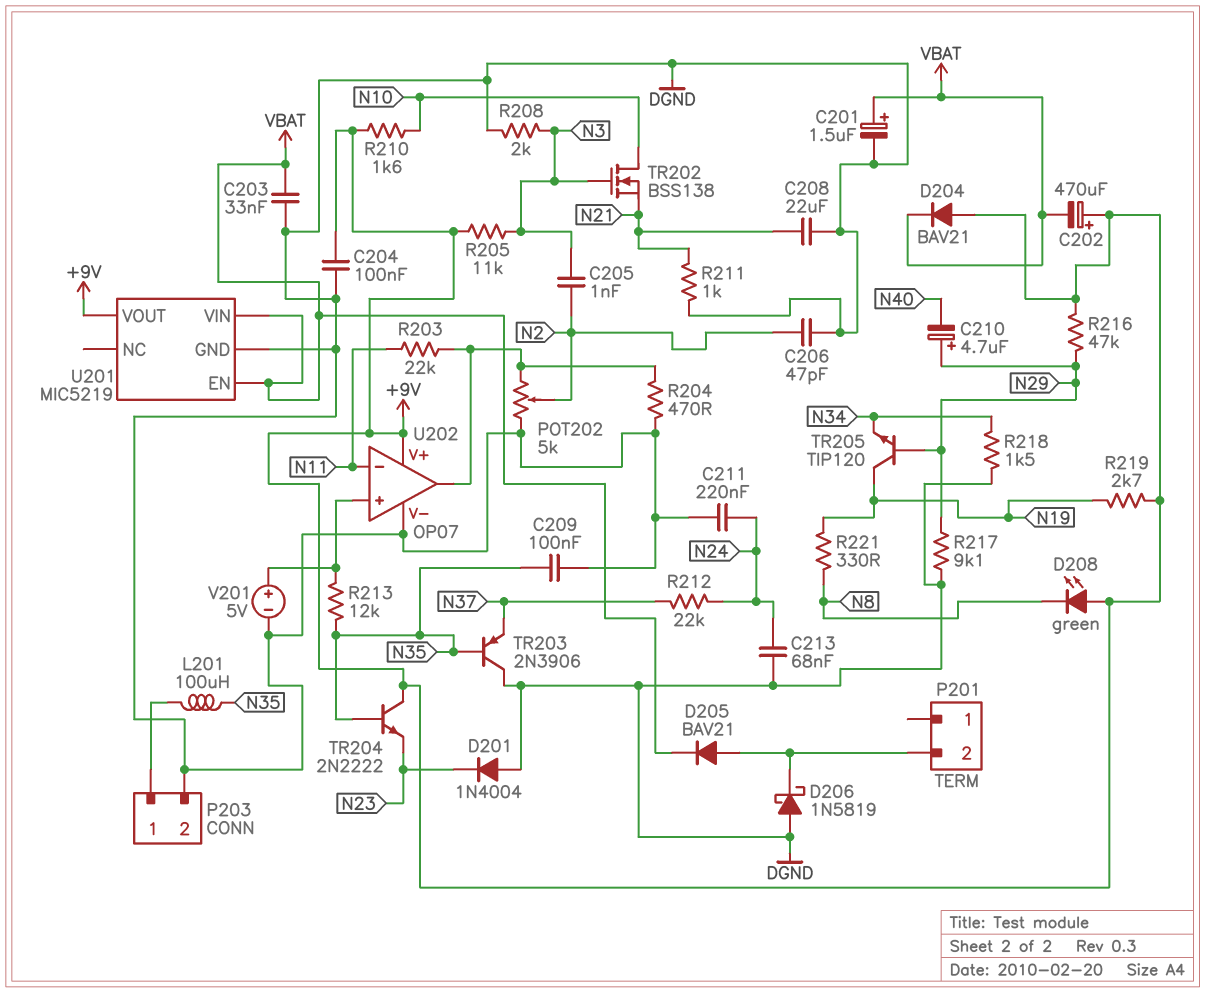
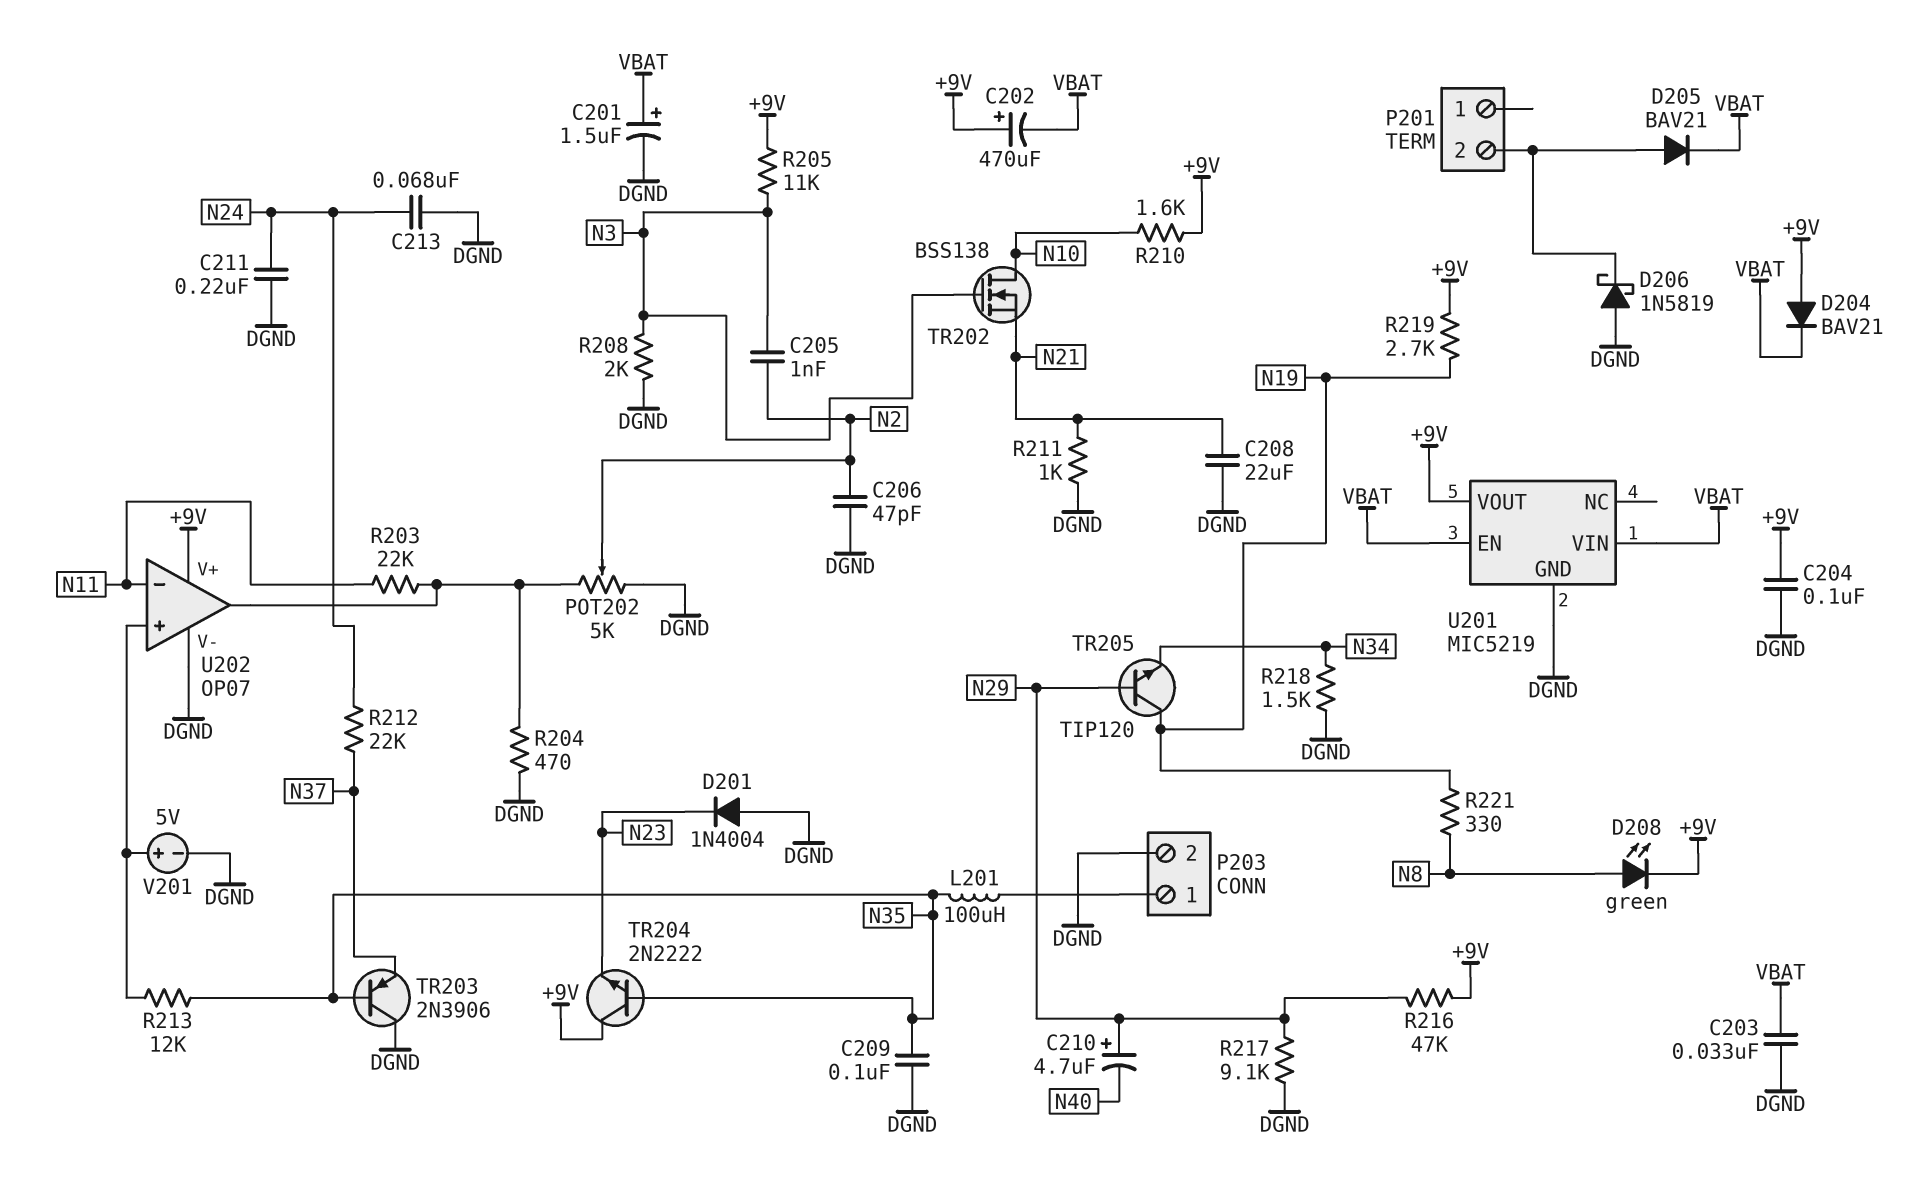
D208: LED green (A +9V, K N8) -> LED green (A N8, K +9V)

